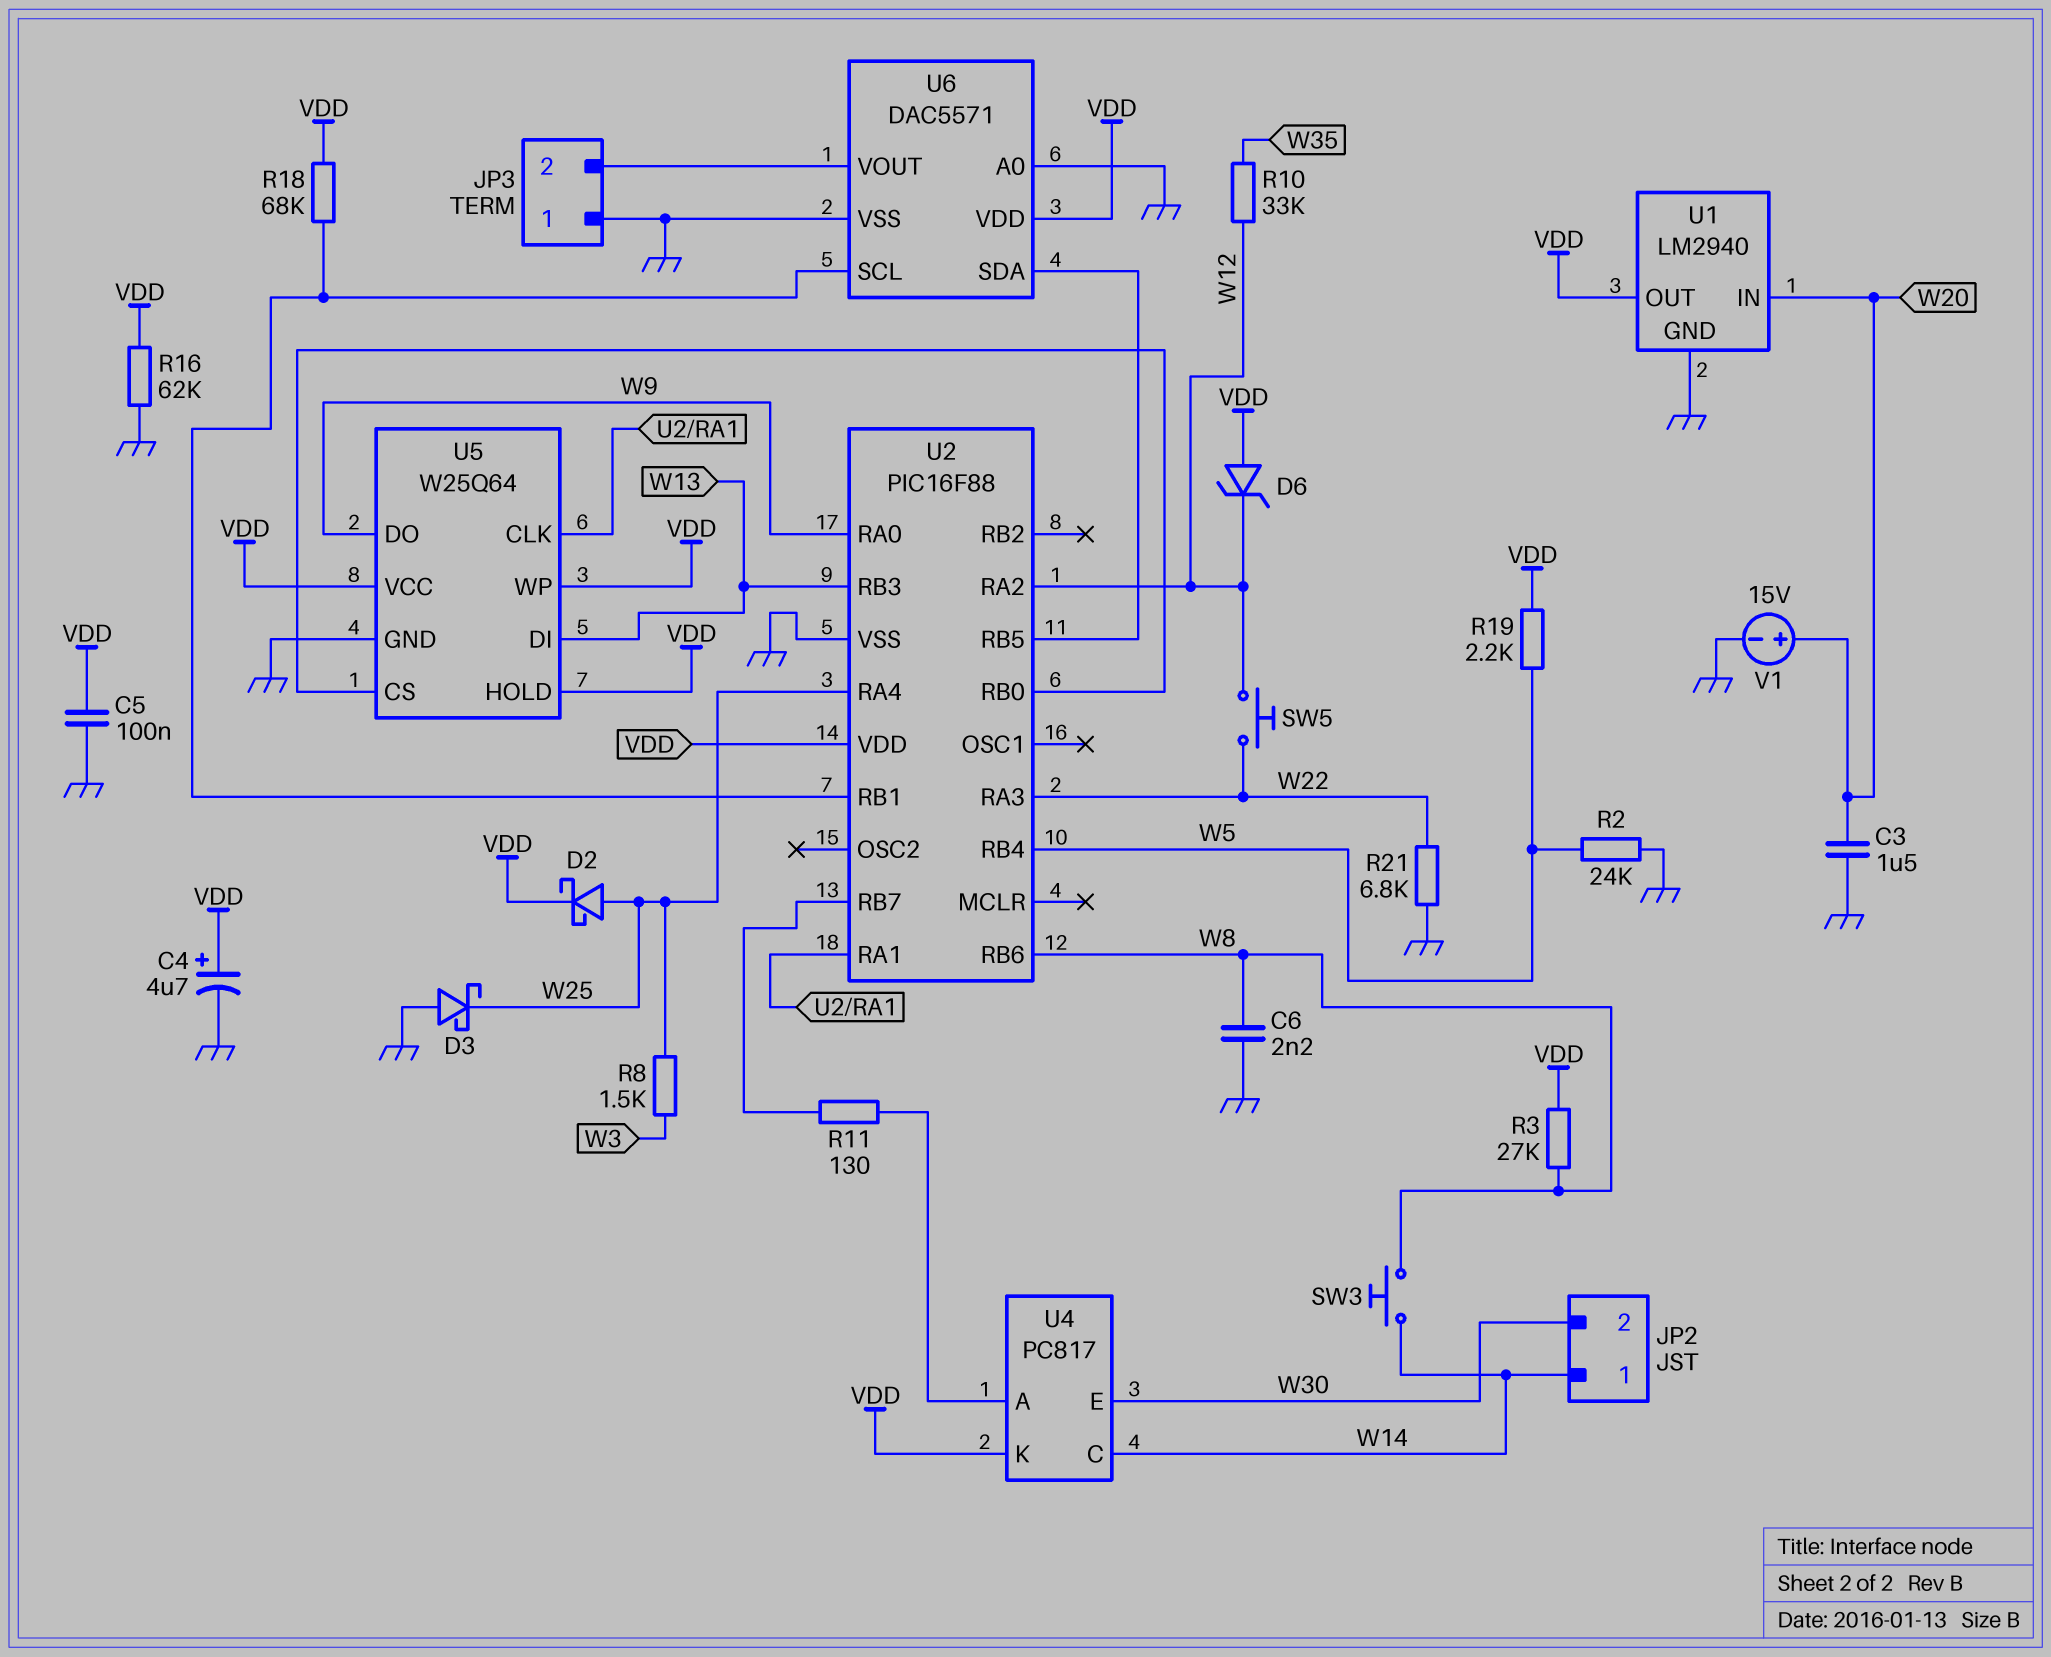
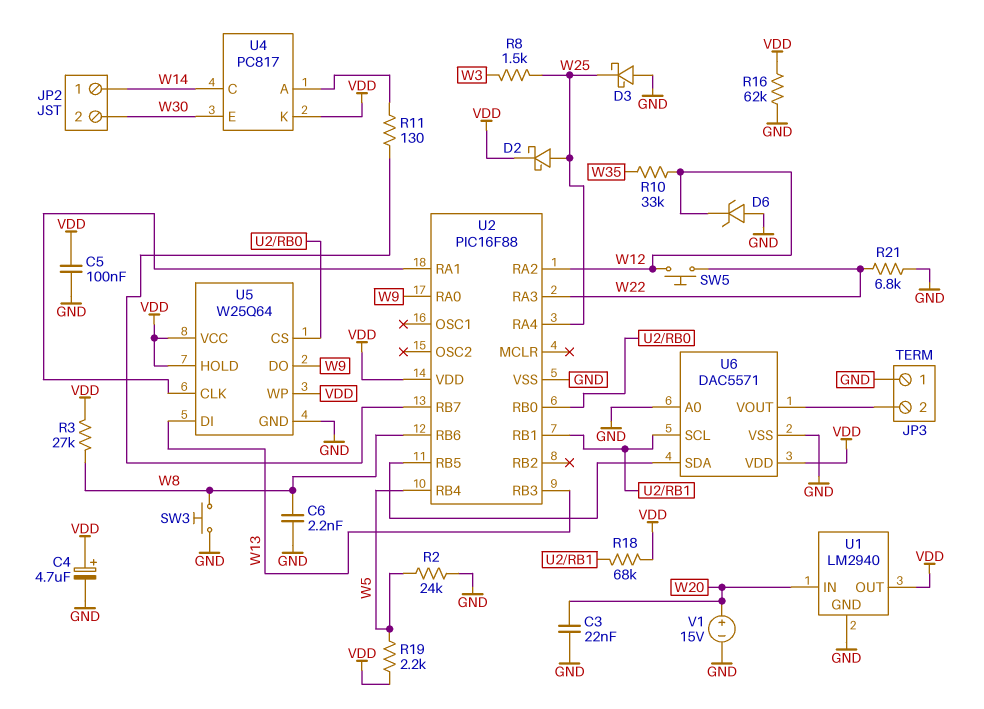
C3: 1.5uF (GND, W20) -> 22nF (GND, W20)
D6: zener (A VDD, K W12) -> zener (A GND, K W12)
SW3: button (W8, W14) -> button (GND, W8)

